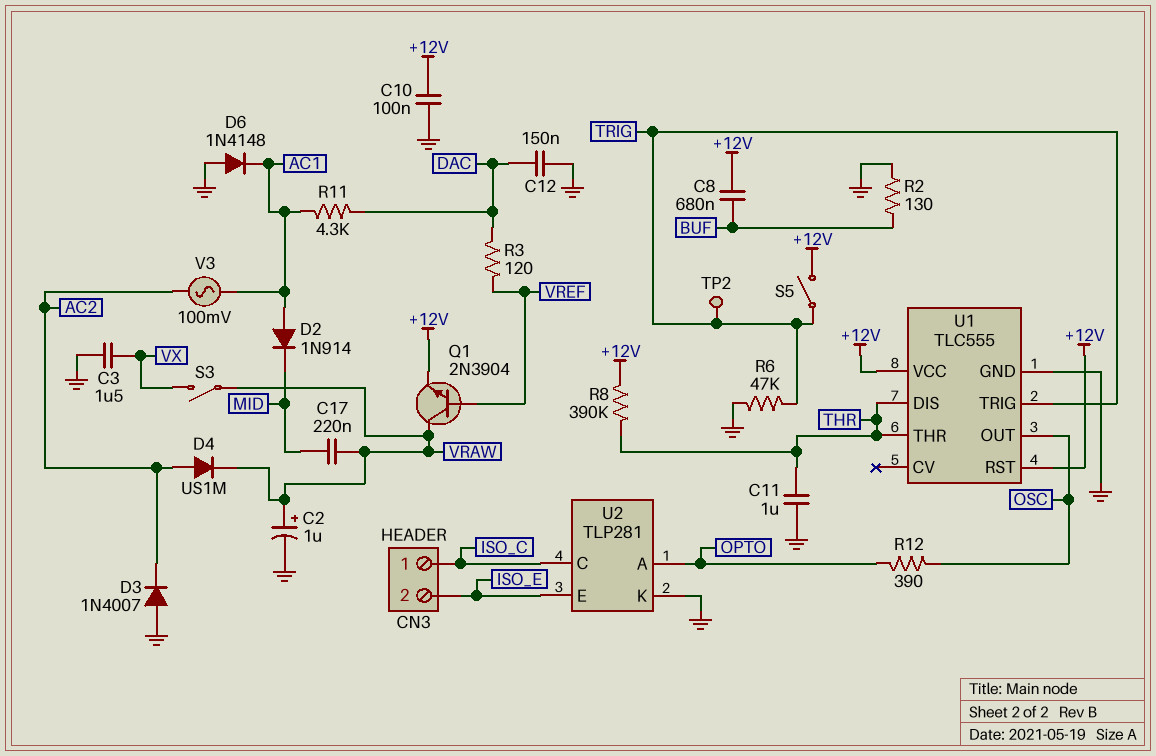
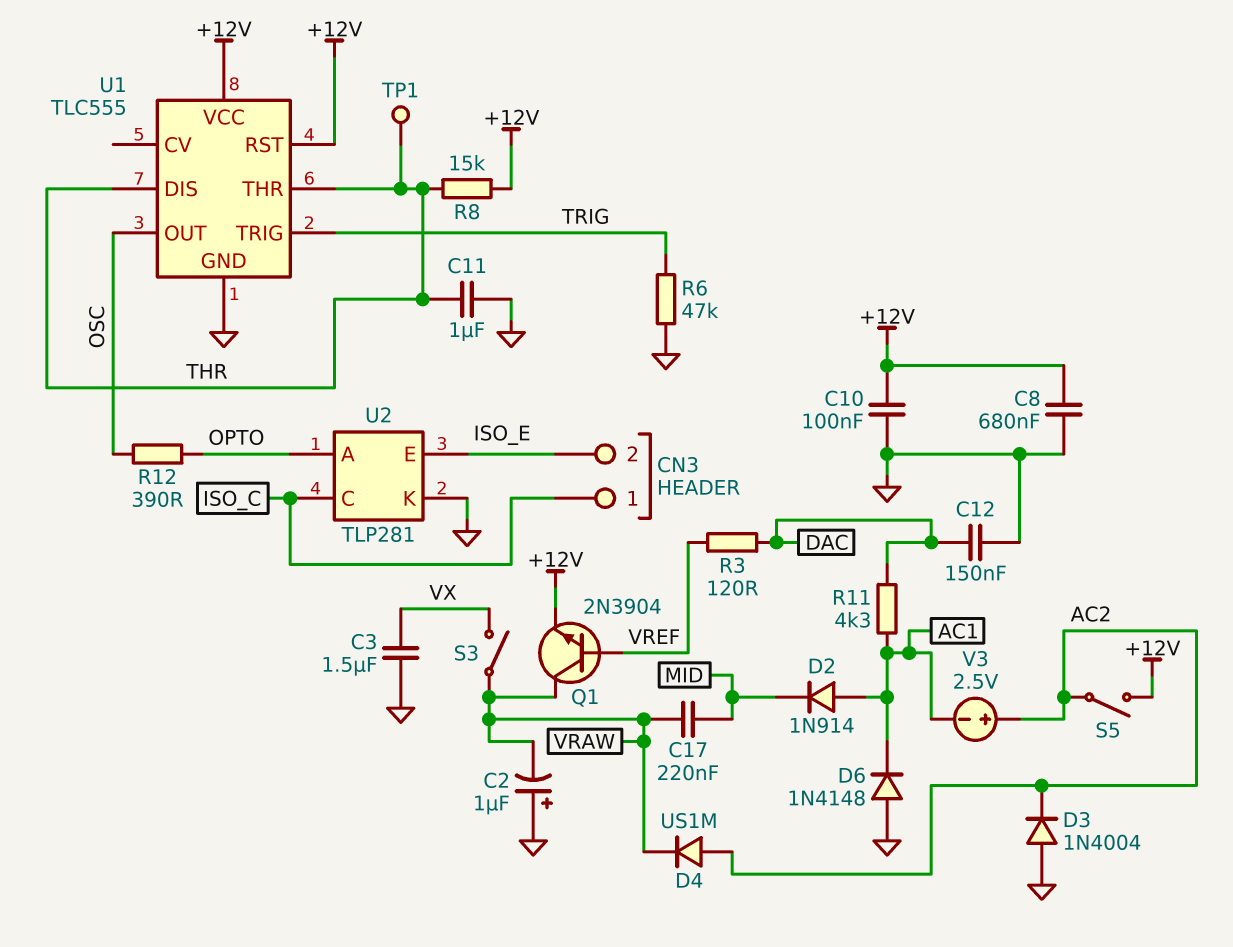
C2: 1uF (plus VRAW, minus GND) -> 1uF (plus GND, minus VRAW)
C8: 680nF (+12V, BUF) -> 680nF (+12V, GND)
D3: diode 1N4007 (A GND, K AC2) -> diode 1N4004 (A GND, K AC2)
R2: 130 (BUF, GND) -> none
R8: 390k (+12V, THR) -> 15k (+12V, THR)
S5: switch (+12V, TRIG) -> switch (+12V, AC2)
TP1: none -> test point (THR)
TP2: test point (TRIG) -> none
V3: AC 100mV (AC1, AC2) -> 2.5V (plus AC2, minus AC1)

